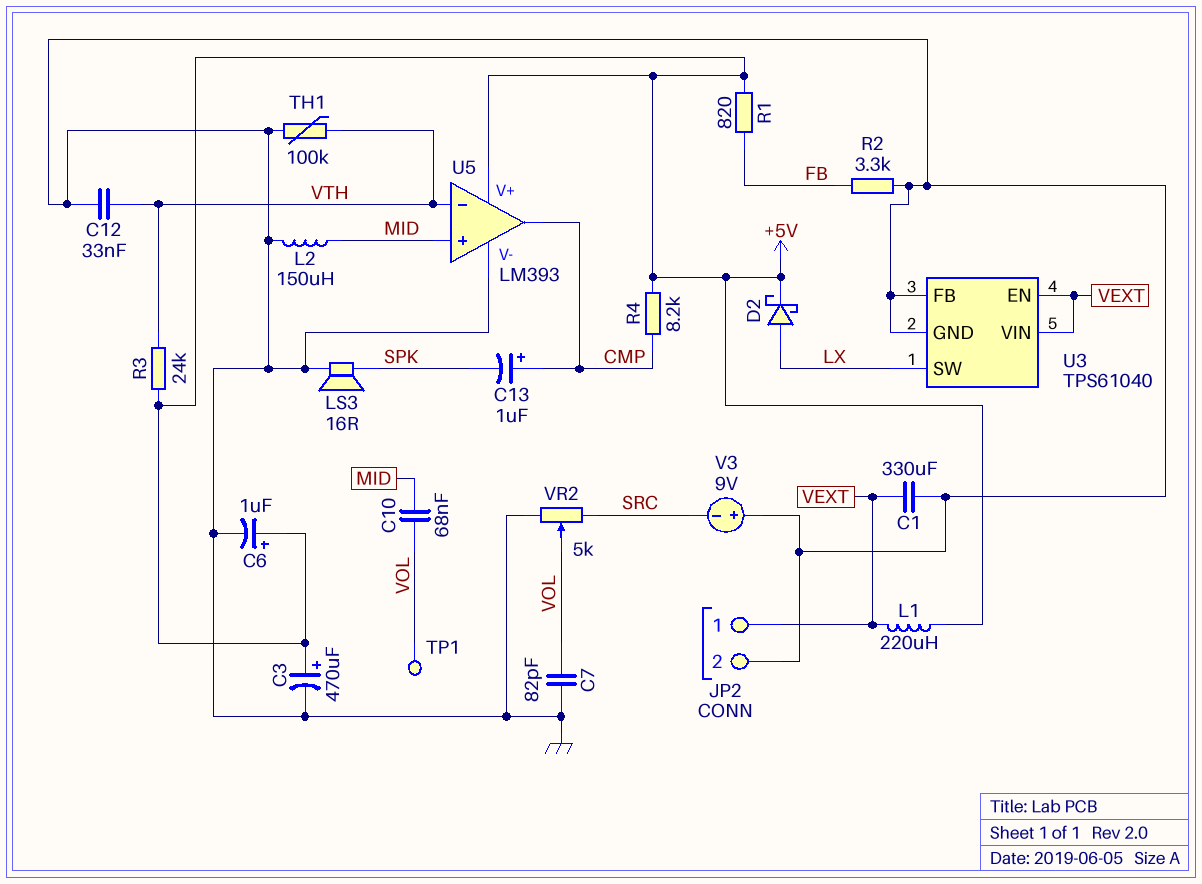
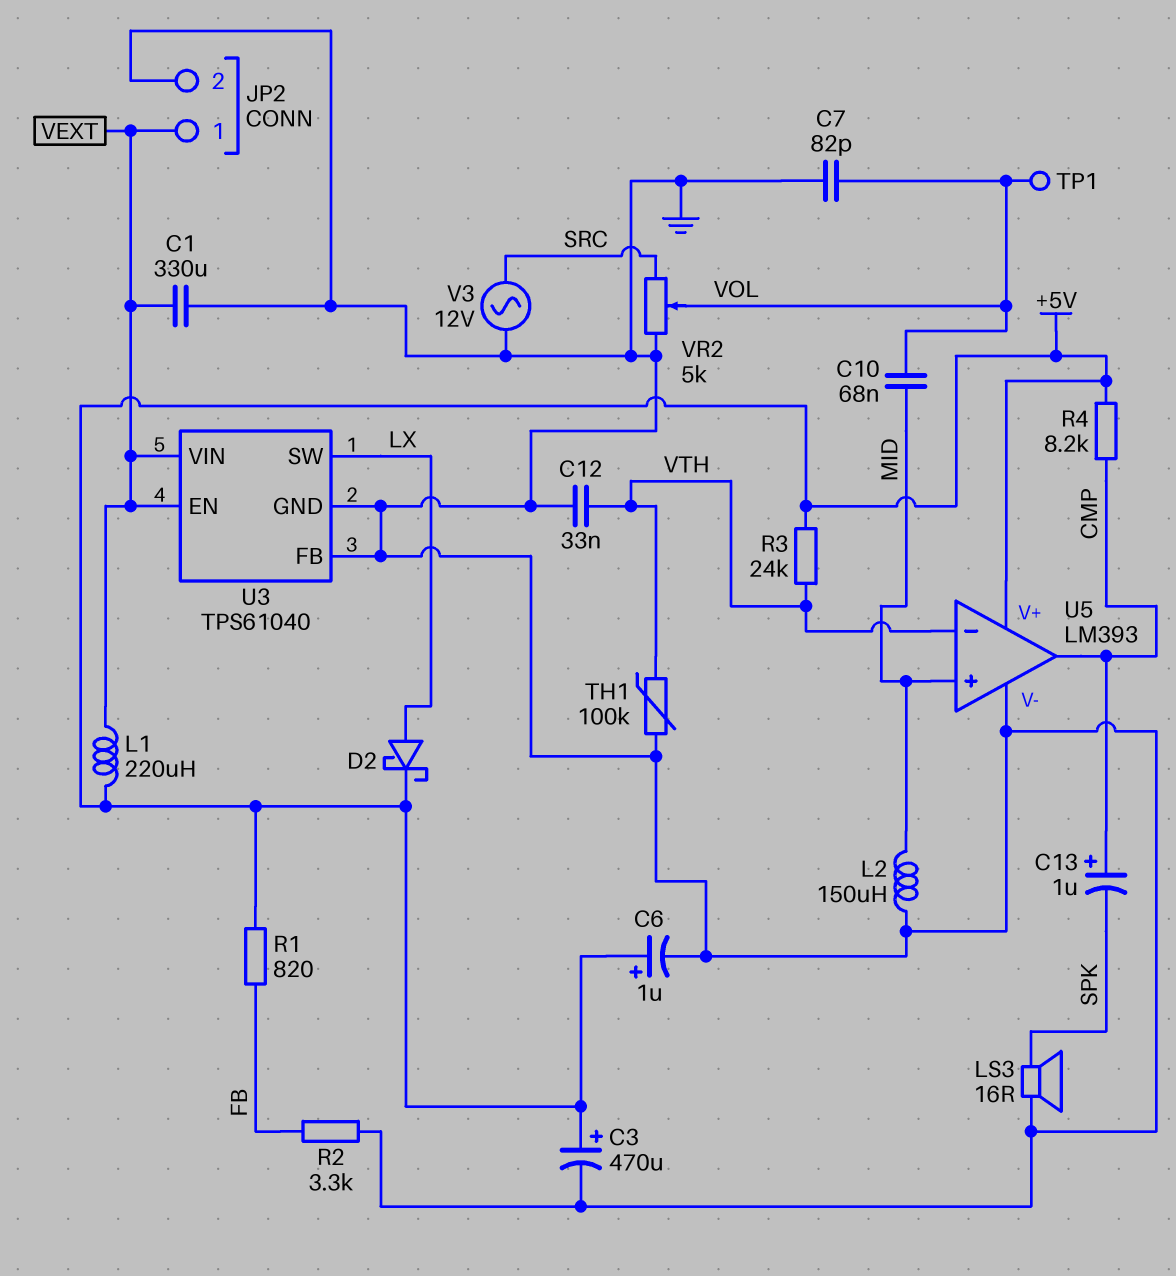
V3: 9V (plus GND, minus SRC) -> AC 12V (GND, SRC)

